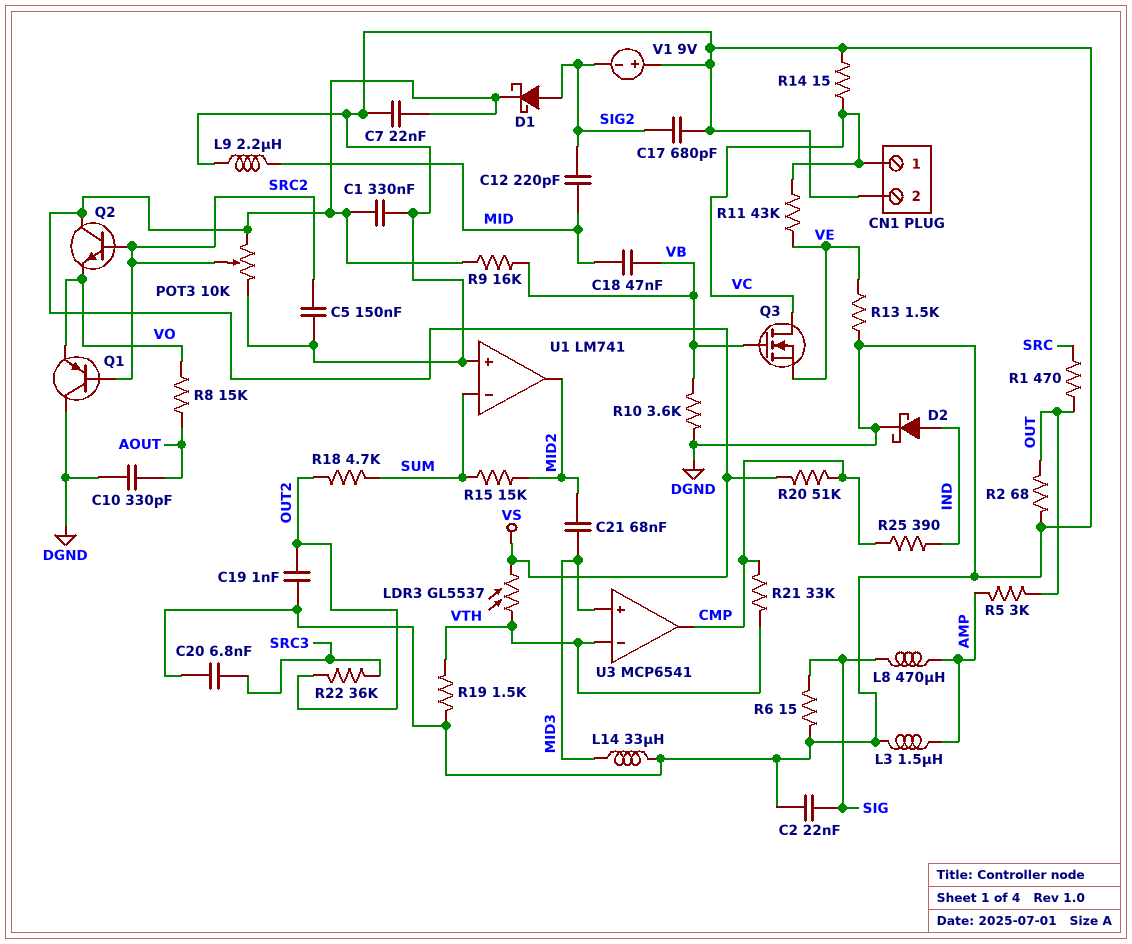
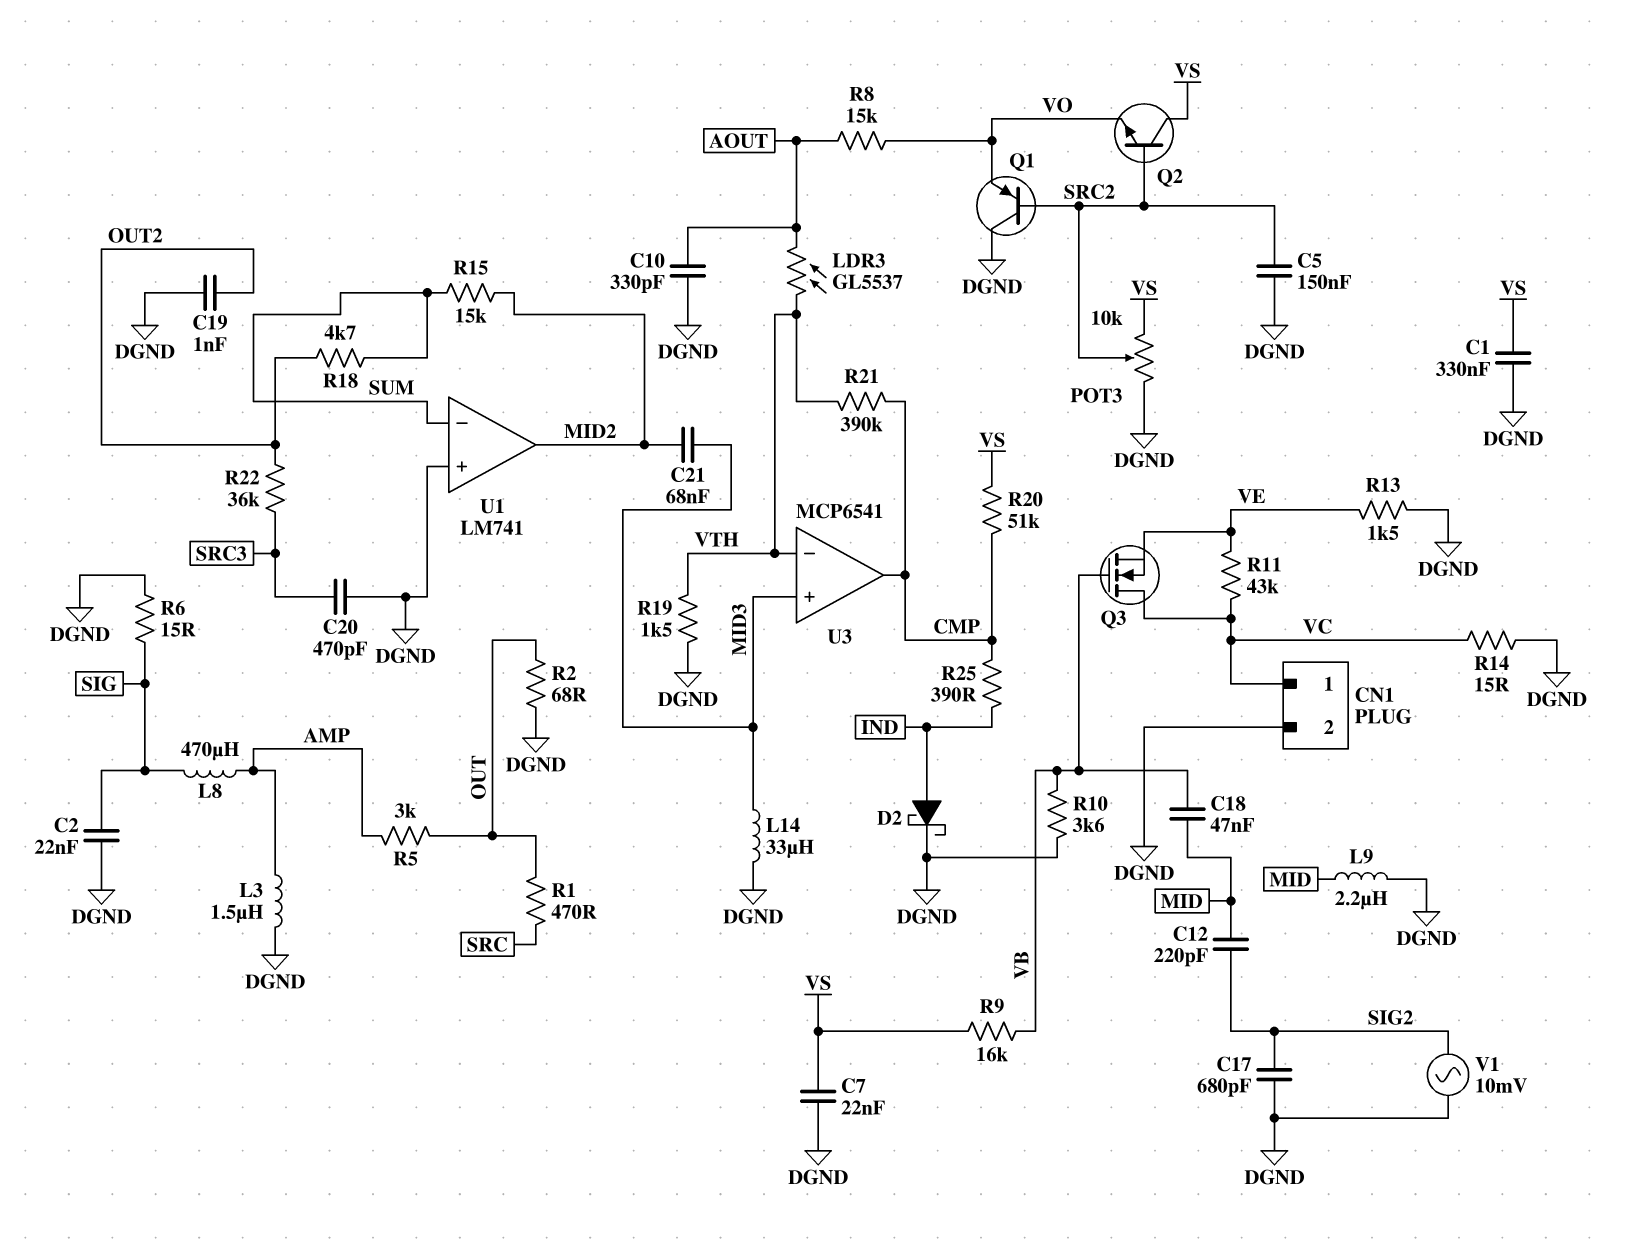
C20: 6.8nF (DGND, SRC3) -> 470pF (DGND, SRC3)
D1: schottky (A SIG2, K VS) -> none
LDR3: GL5537 (VS, VTH) -> GL5537 (AOUT, VTH)
R21: 33k (CMP, VTH) -> 390k (CMP, VTH)
V1: 9V (plus DGND, minus SIG2) -> AC 10mV (DGND, SIG2)

